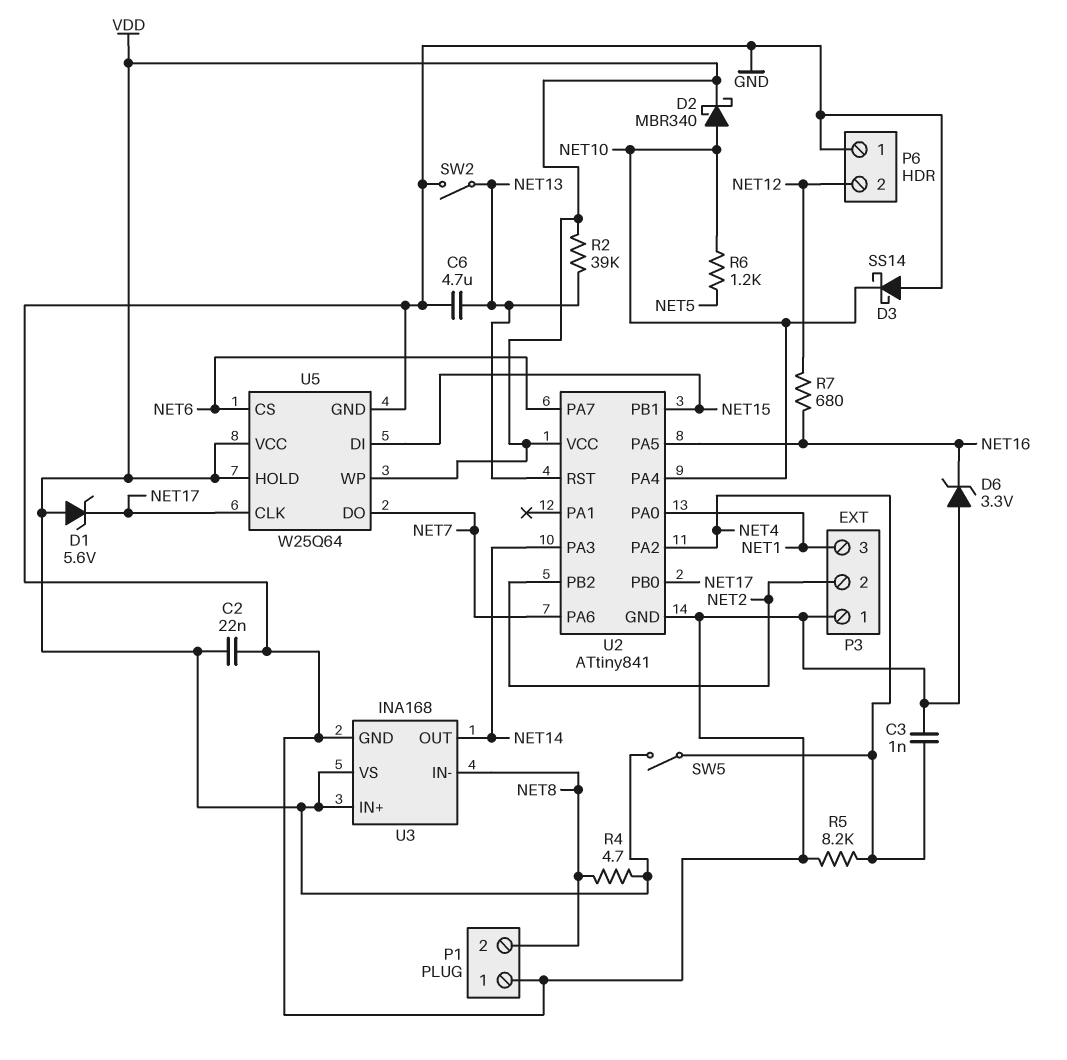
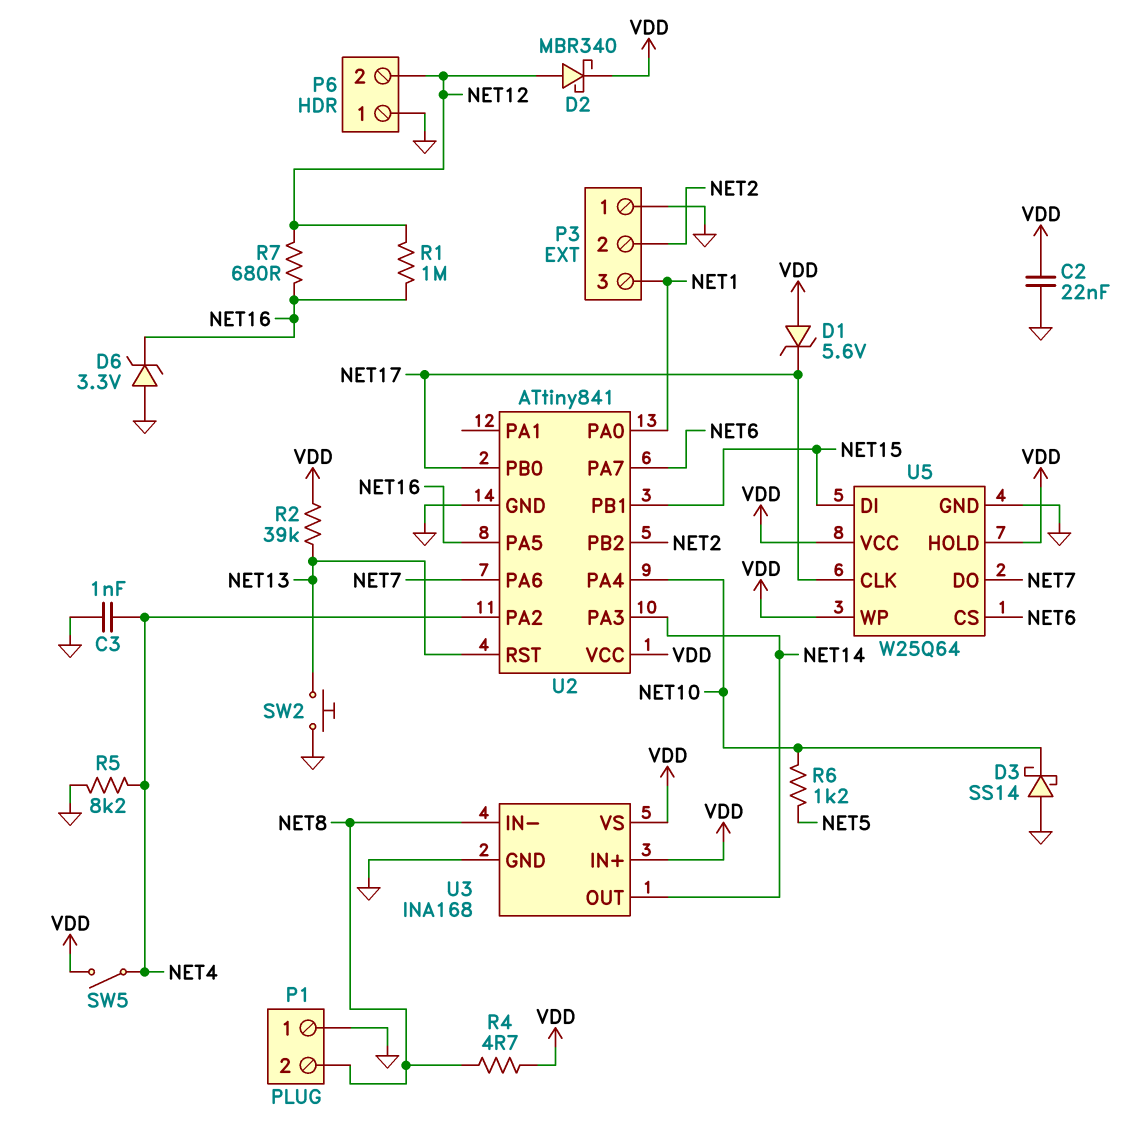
C6: 4.7uF (GND, NET13) -> none
D2: schottky MBR340 (A NET10, K VDD) -> schottky MBR340 (A NET12, K VDD)
R1: none -> 1M (NET12, NET16)
SW2: switch (GND, NET13) -> button (GND, NET13)

